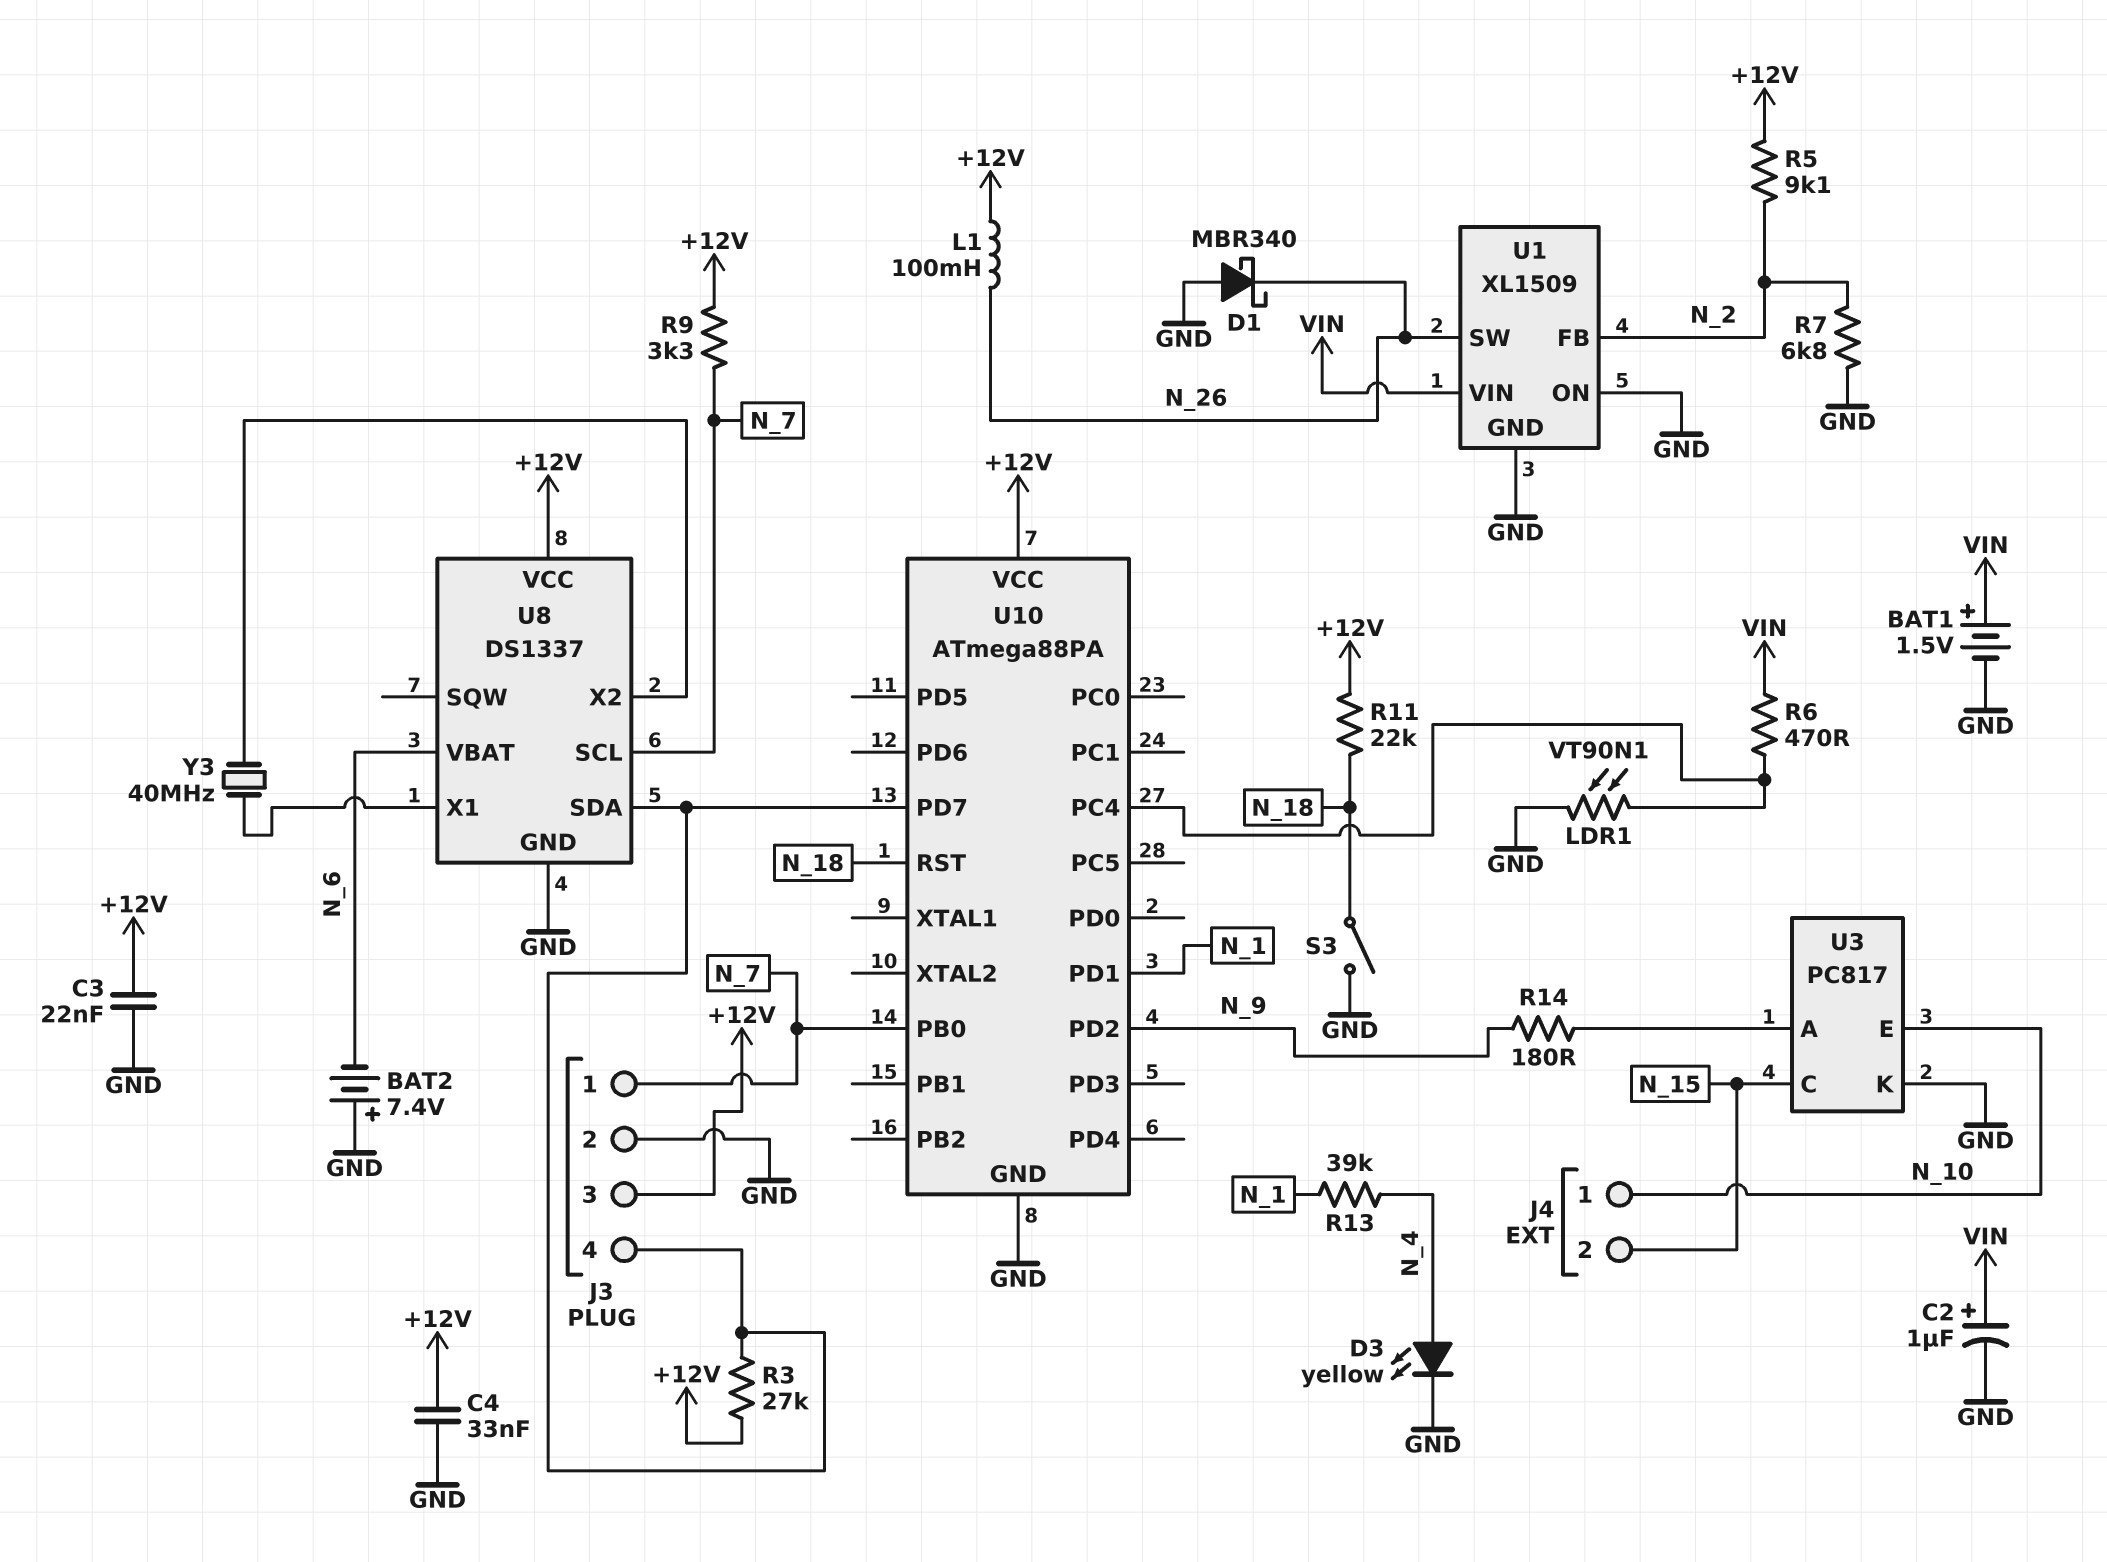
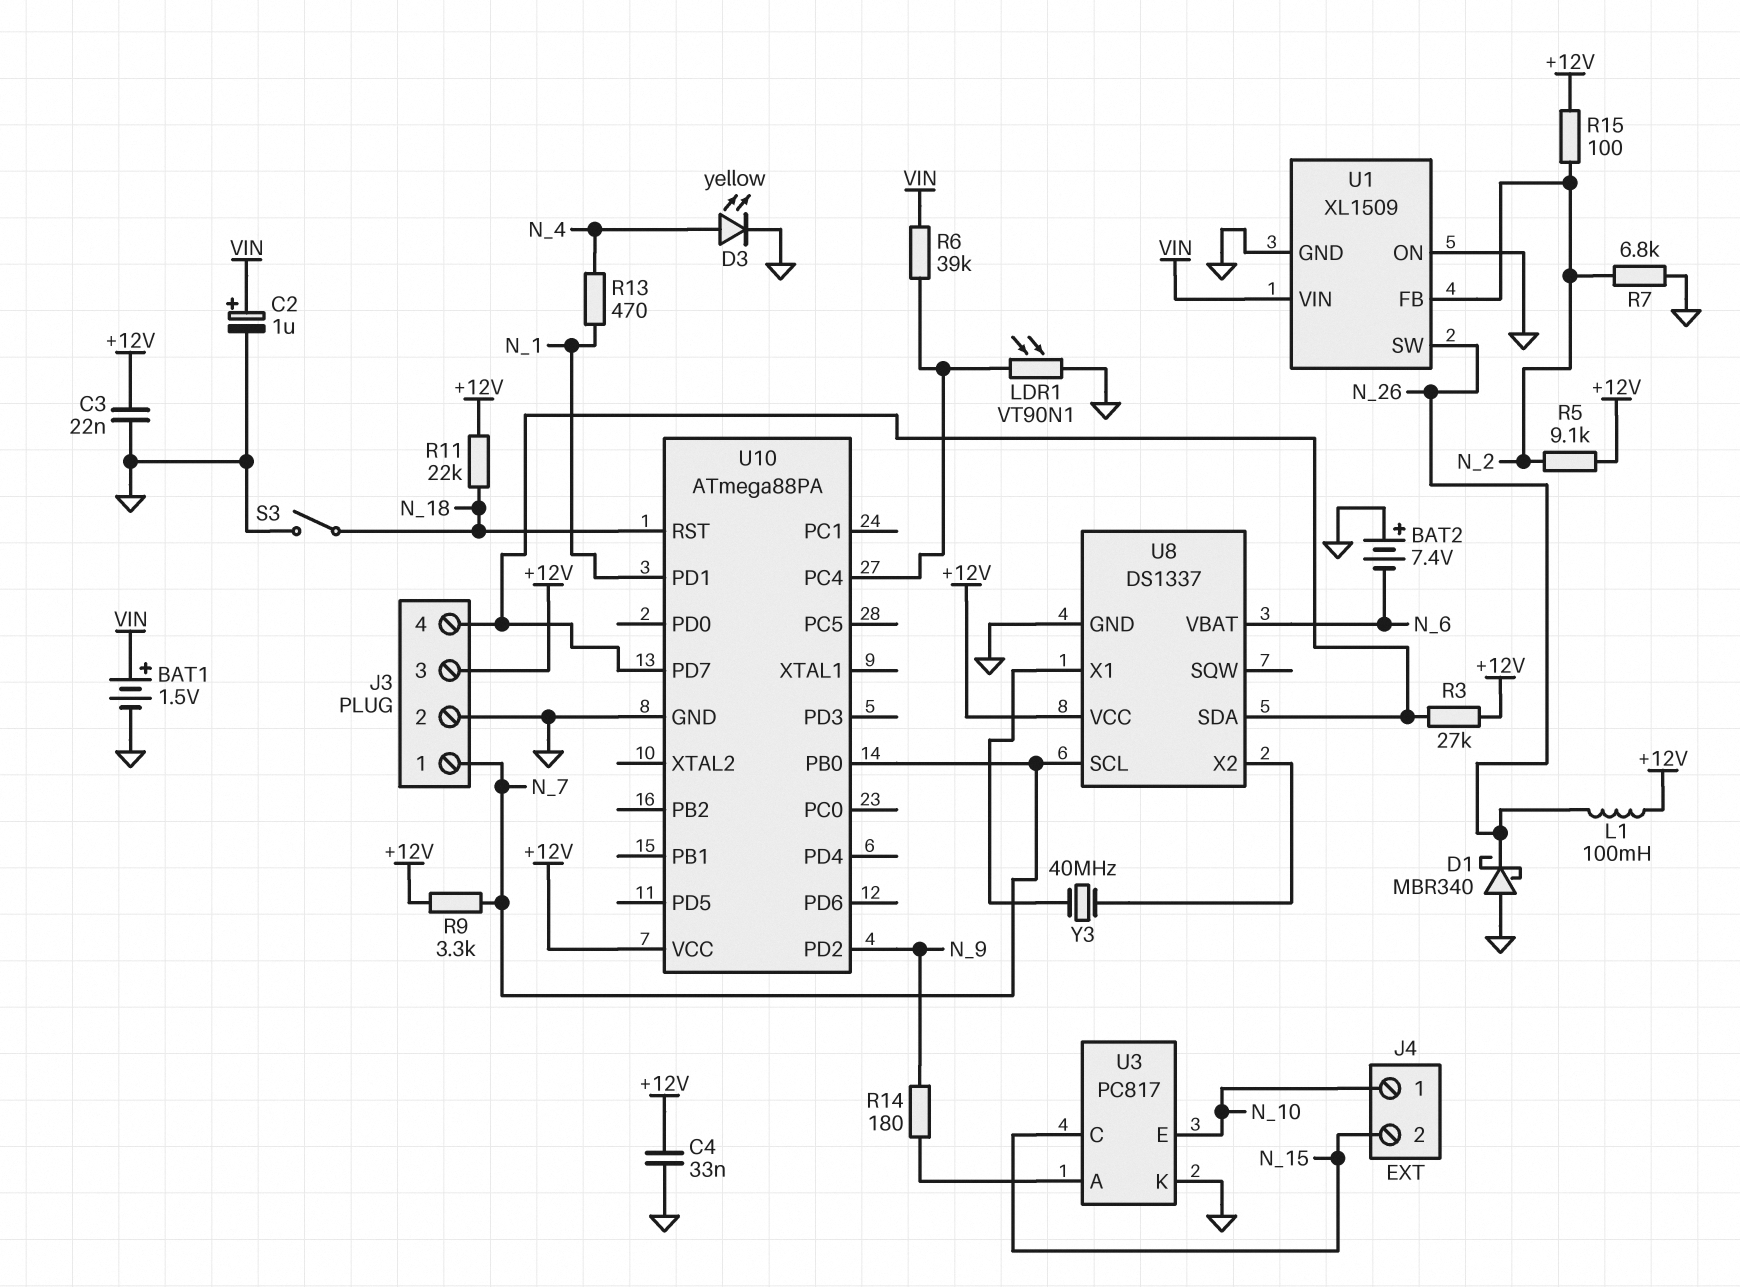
R6: 470 (U10/PC4, VIN) -> 39k (U10/PC4, VIN)
R13: 39k (N_1, N_4) -> 470 (N_1, N_4)
R15: none -> 100 (+12V, N_2)

